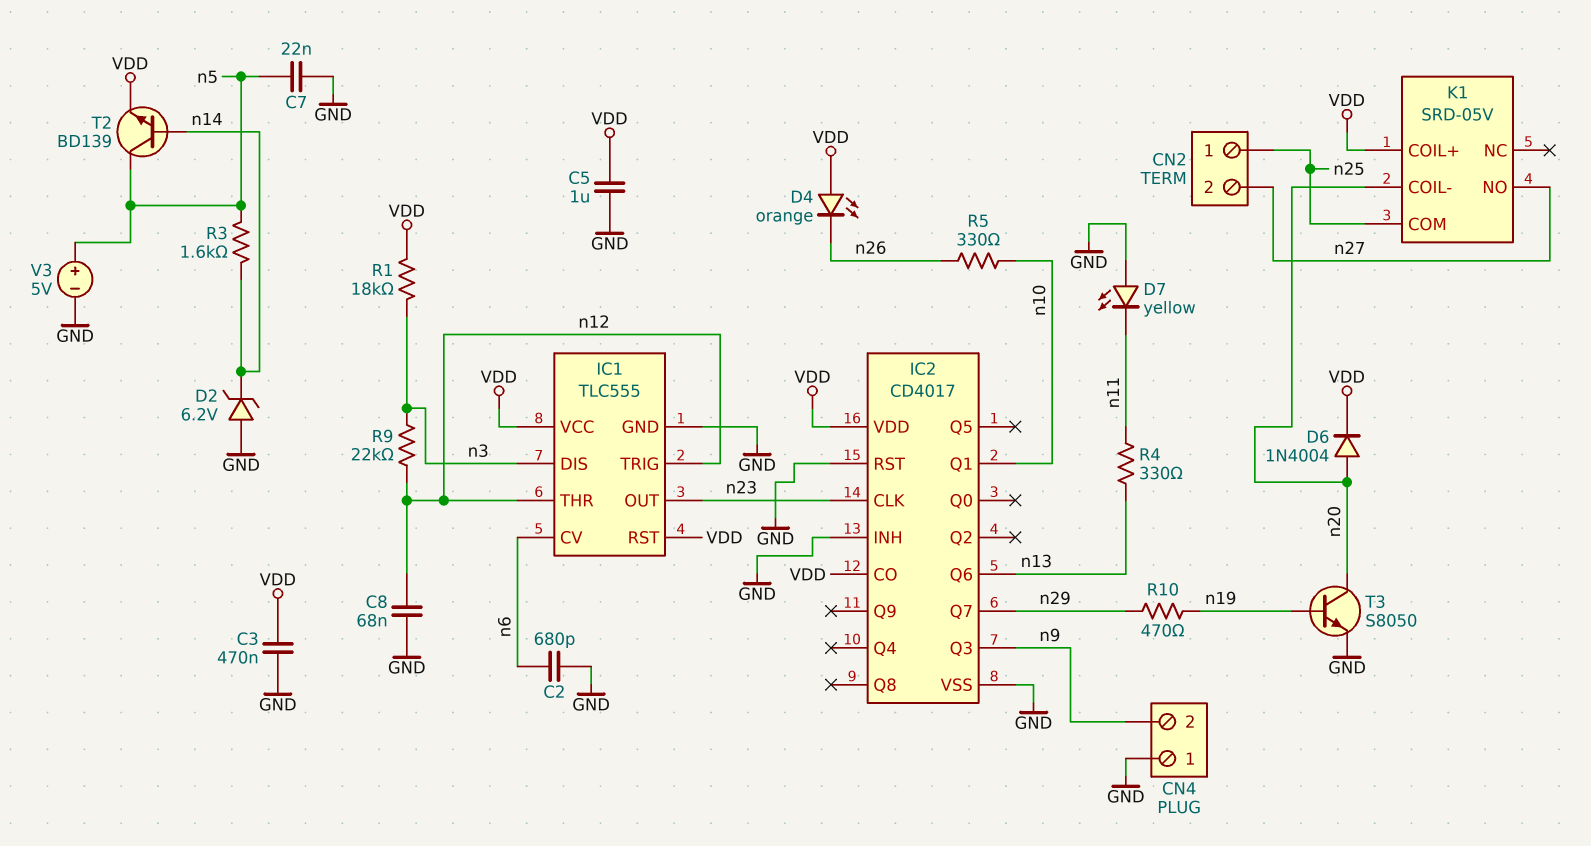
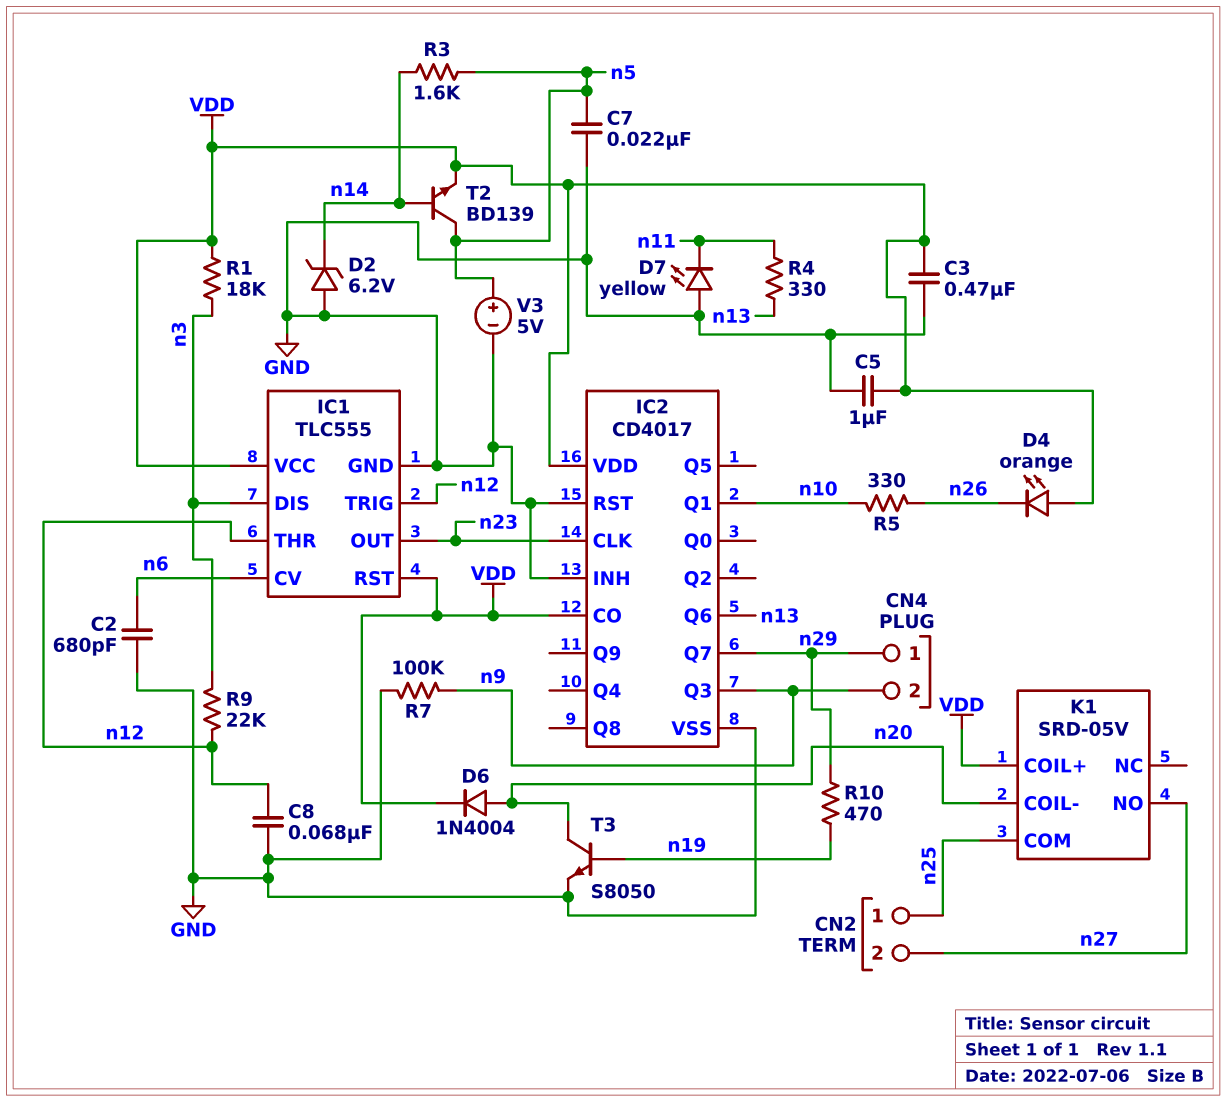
CN4 pin 1: GND -> n29
R7: none -> 100k (GND, n9)

